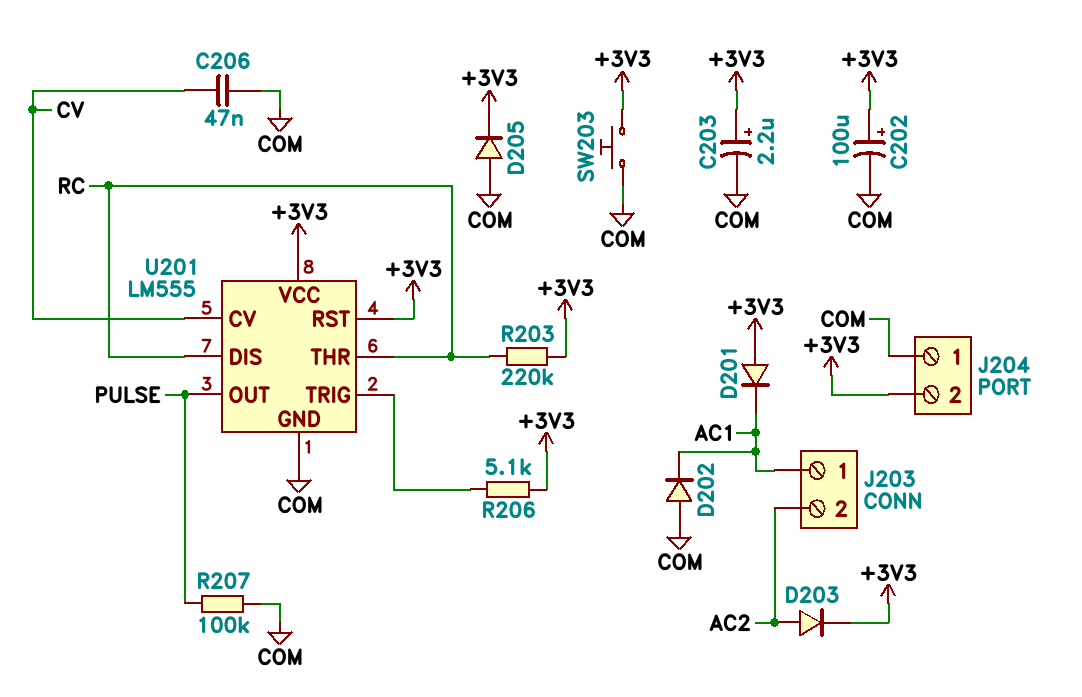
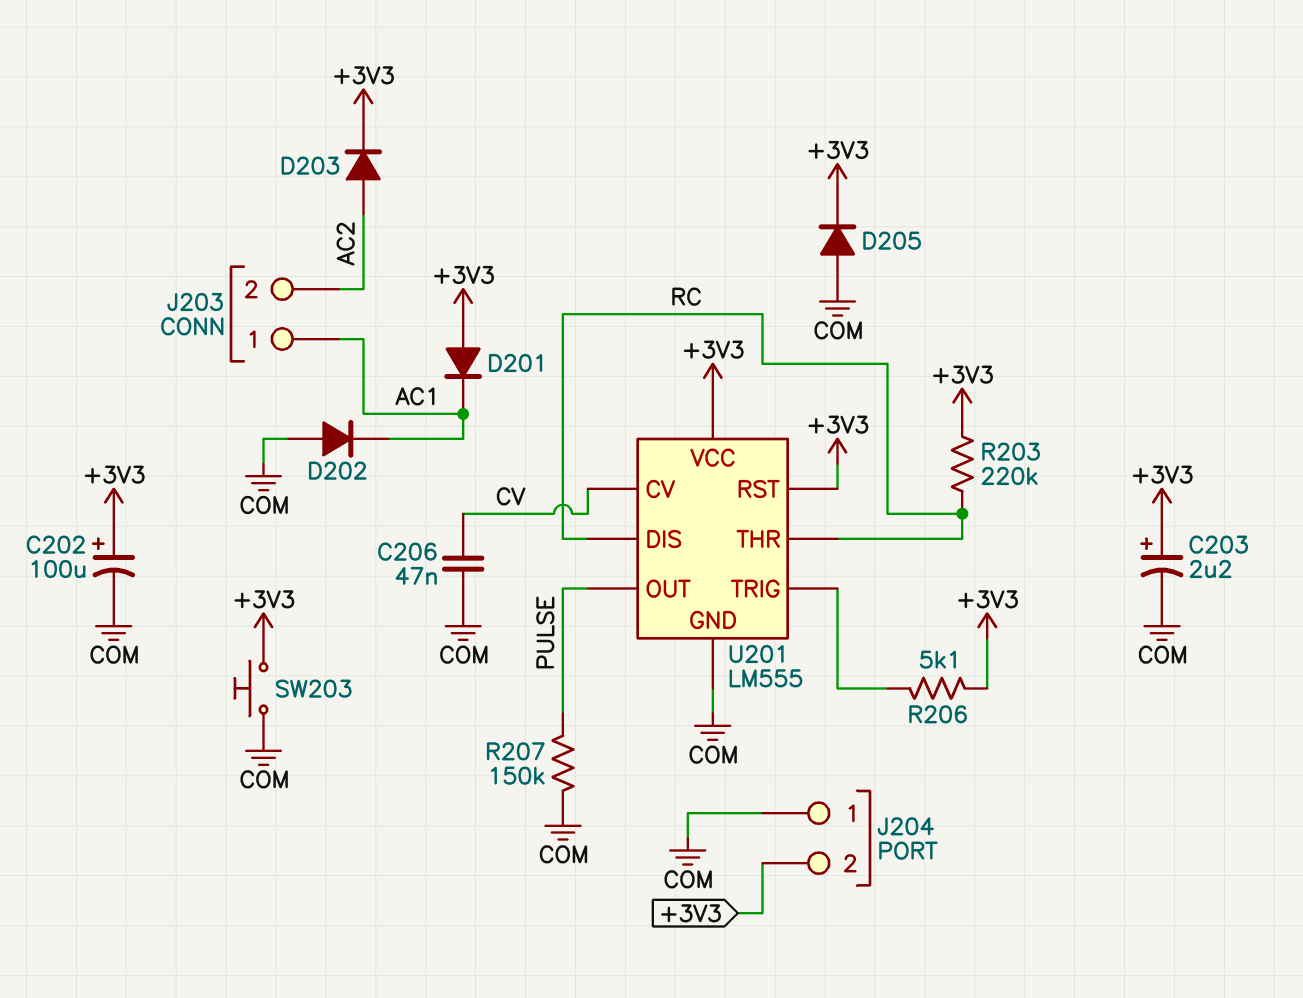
R207: 100k (COM, PULSE) -> 150k (COM, PULSE)

